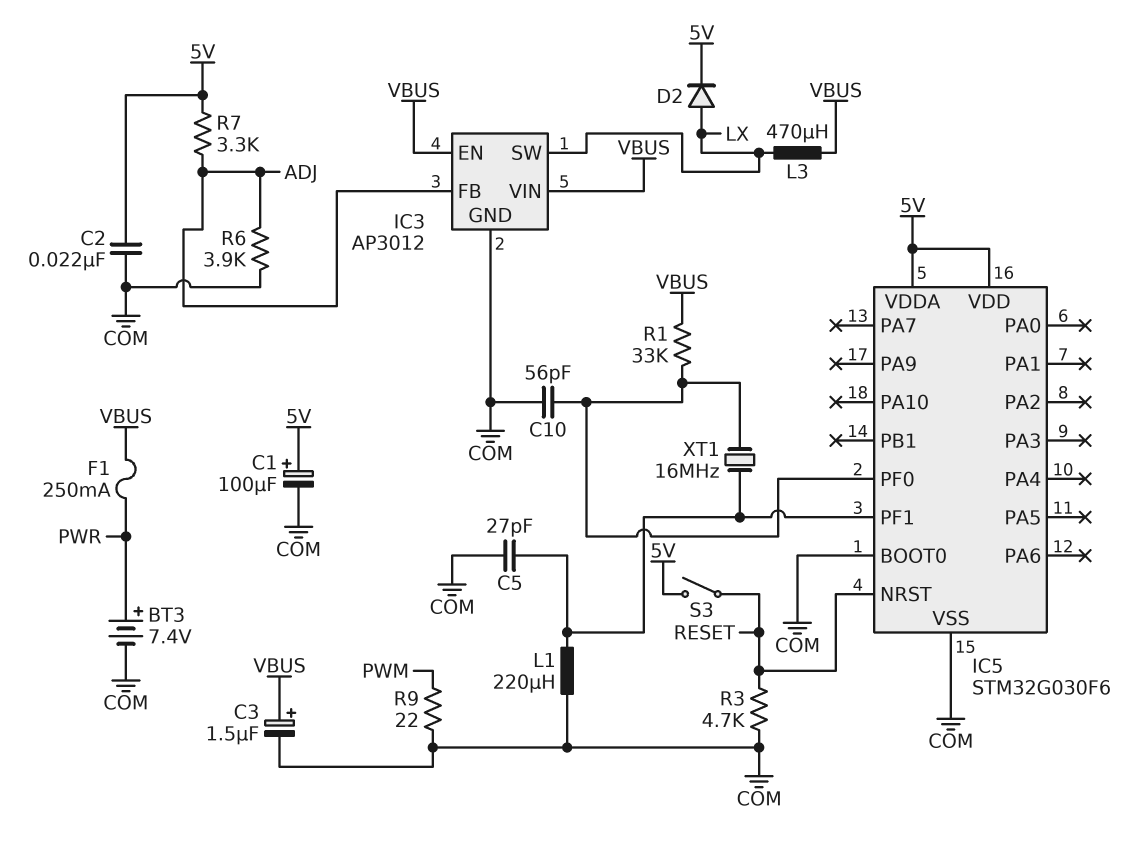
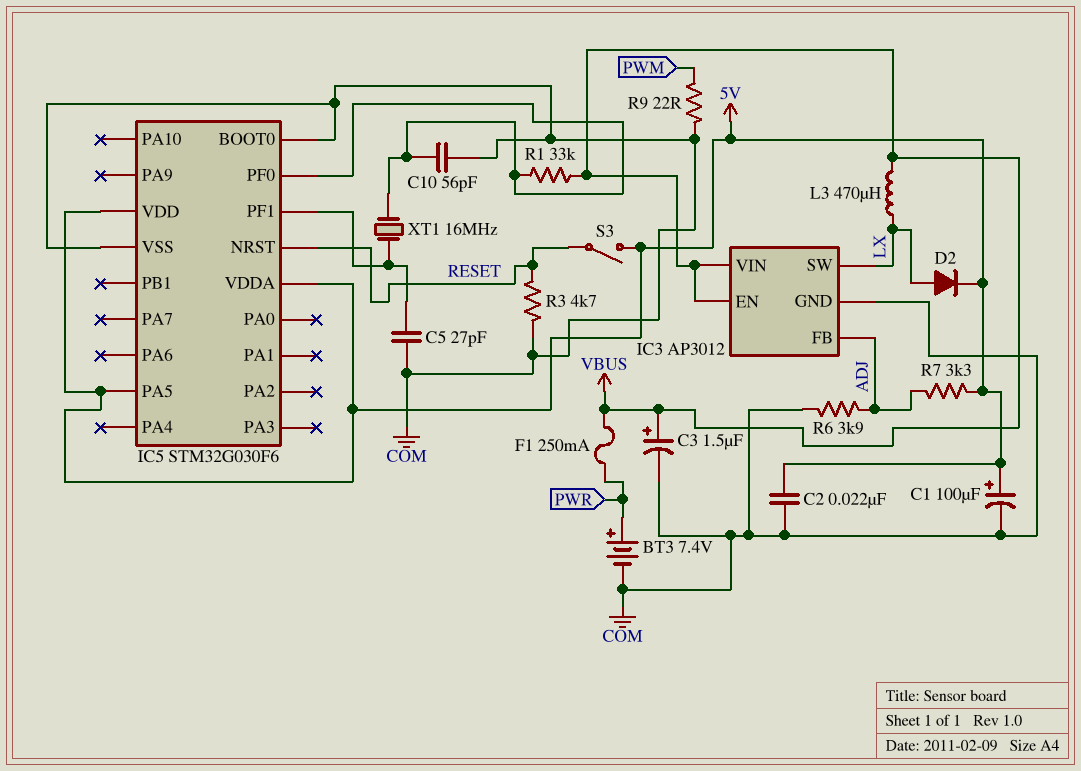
IC5 pin PA5: none -> 5V
L1: 220uH (COM, IC5/PF1) -> none

